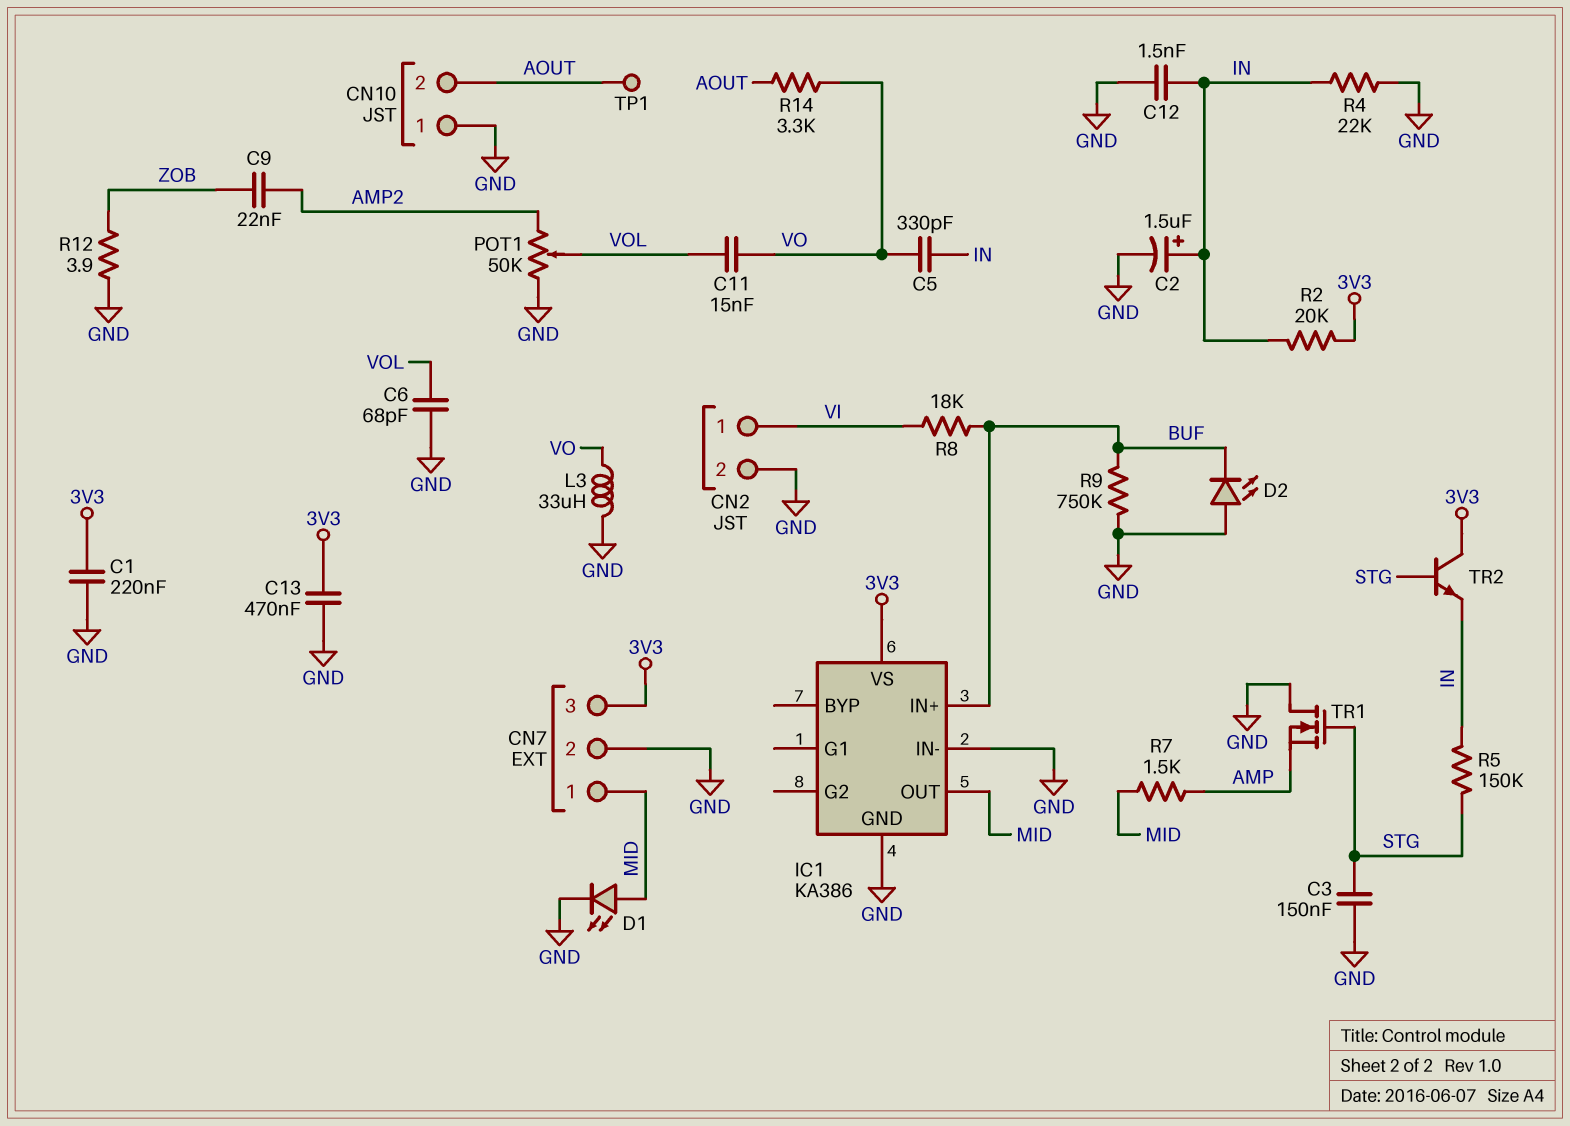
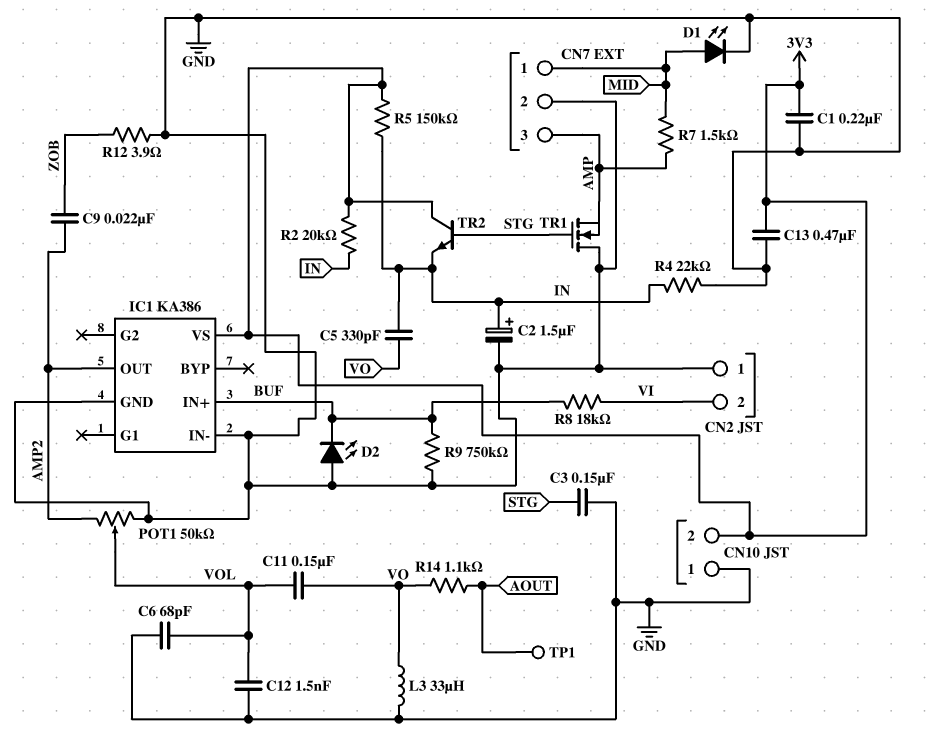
C11: 15nF (VO, VOL) -> 150nF (VO, VOL)
C12: 1.5nF (GND, IN) -> 1.5nF (GND, VOL)
CN2 pin 1: VI -> GND
CN2 pin 2: GND -> VI
CN7 pin 3: 3V3 -> AMP
CN10 pin 2: AOUT -> 3V3
IC1 pin OUT: MID -> AMP2
R5: 150k (IN, STG) -> 150k (3V3, IN)
R14: 3.3k (AOUT, VO) -> 1.1k (AOUT, VO)

